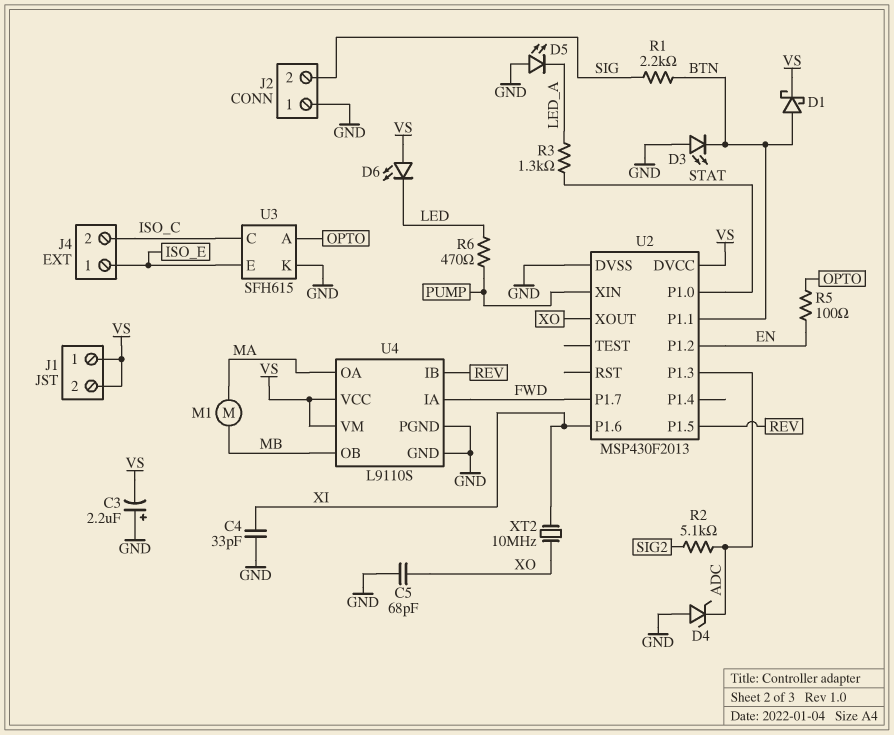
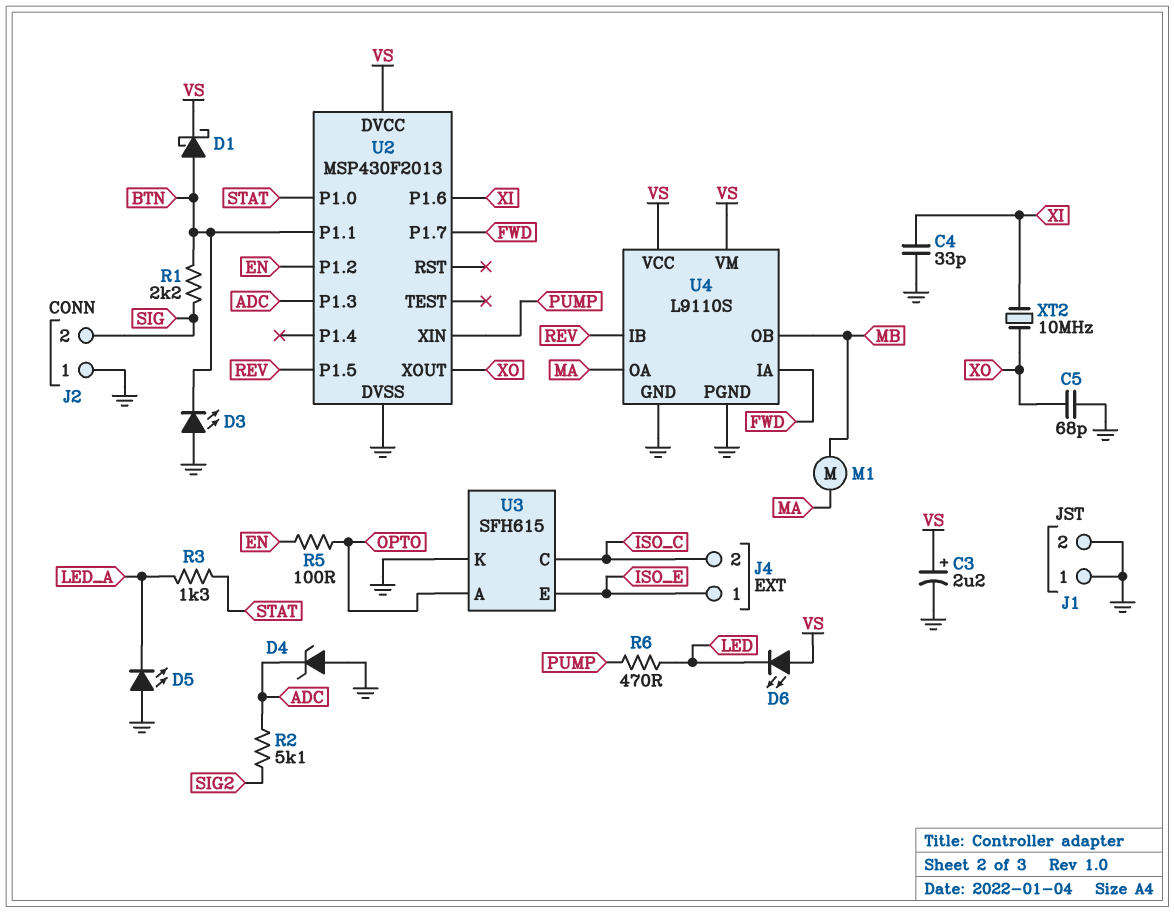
C3: 2.2uF (plus GND, minus VS) -> 2.2uF (plus VS, minus GND)
J1 pin 1: VS -> GND
J1 pin 2: VS -> GND

